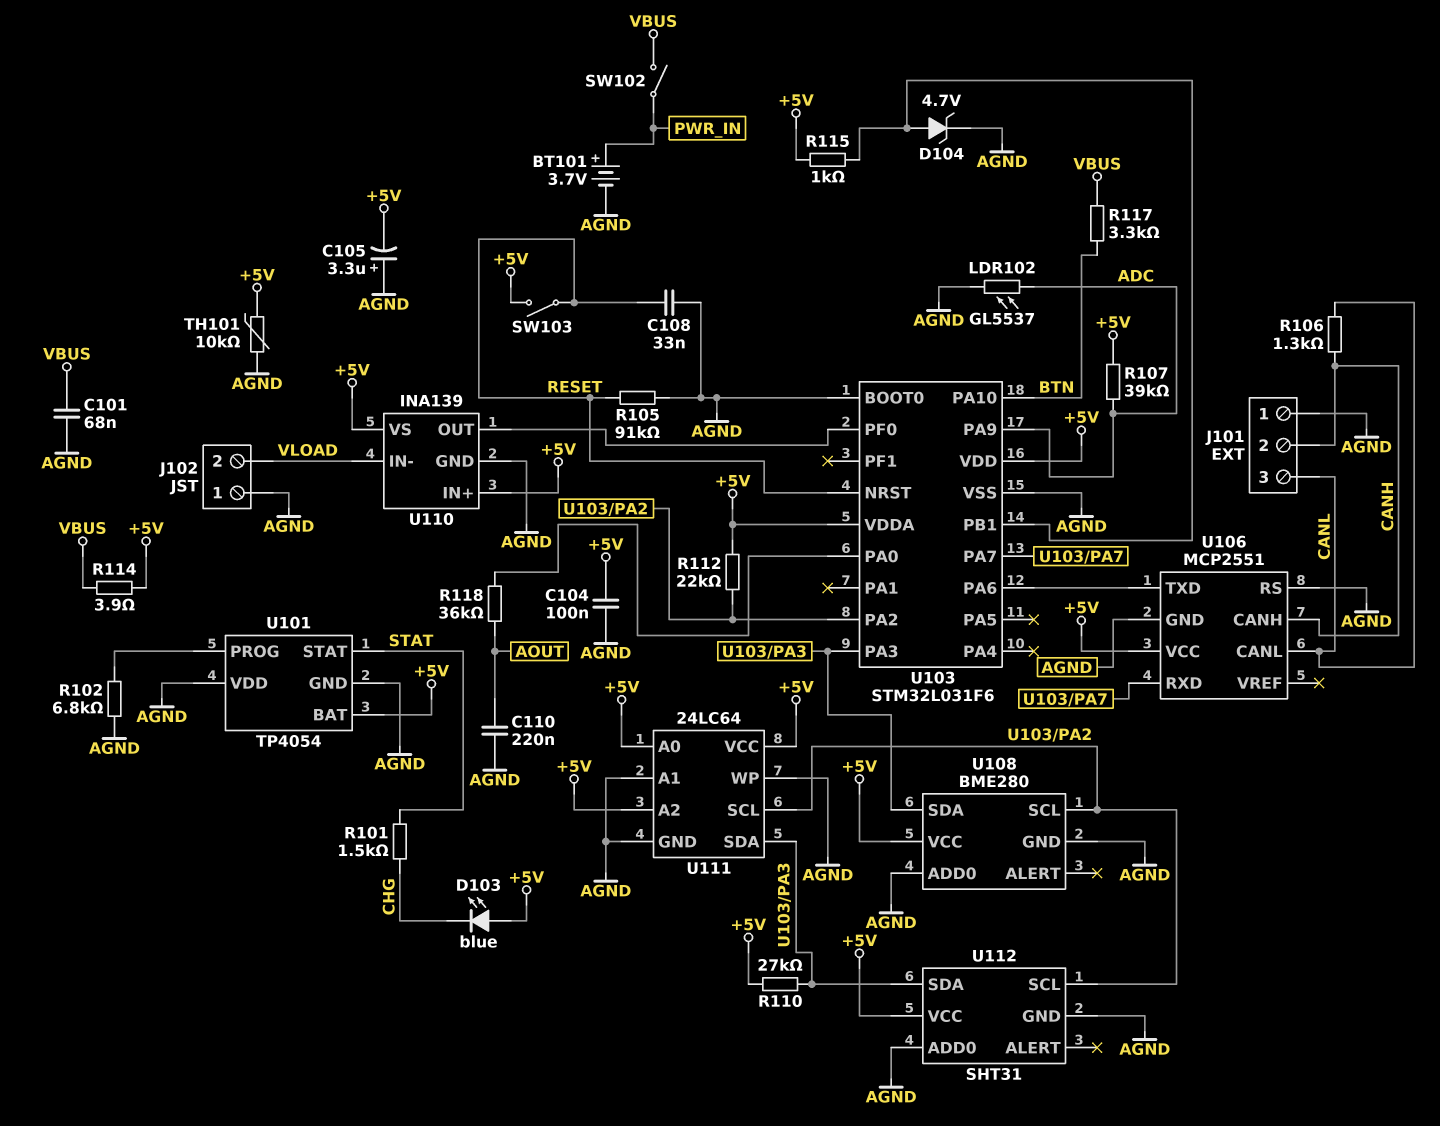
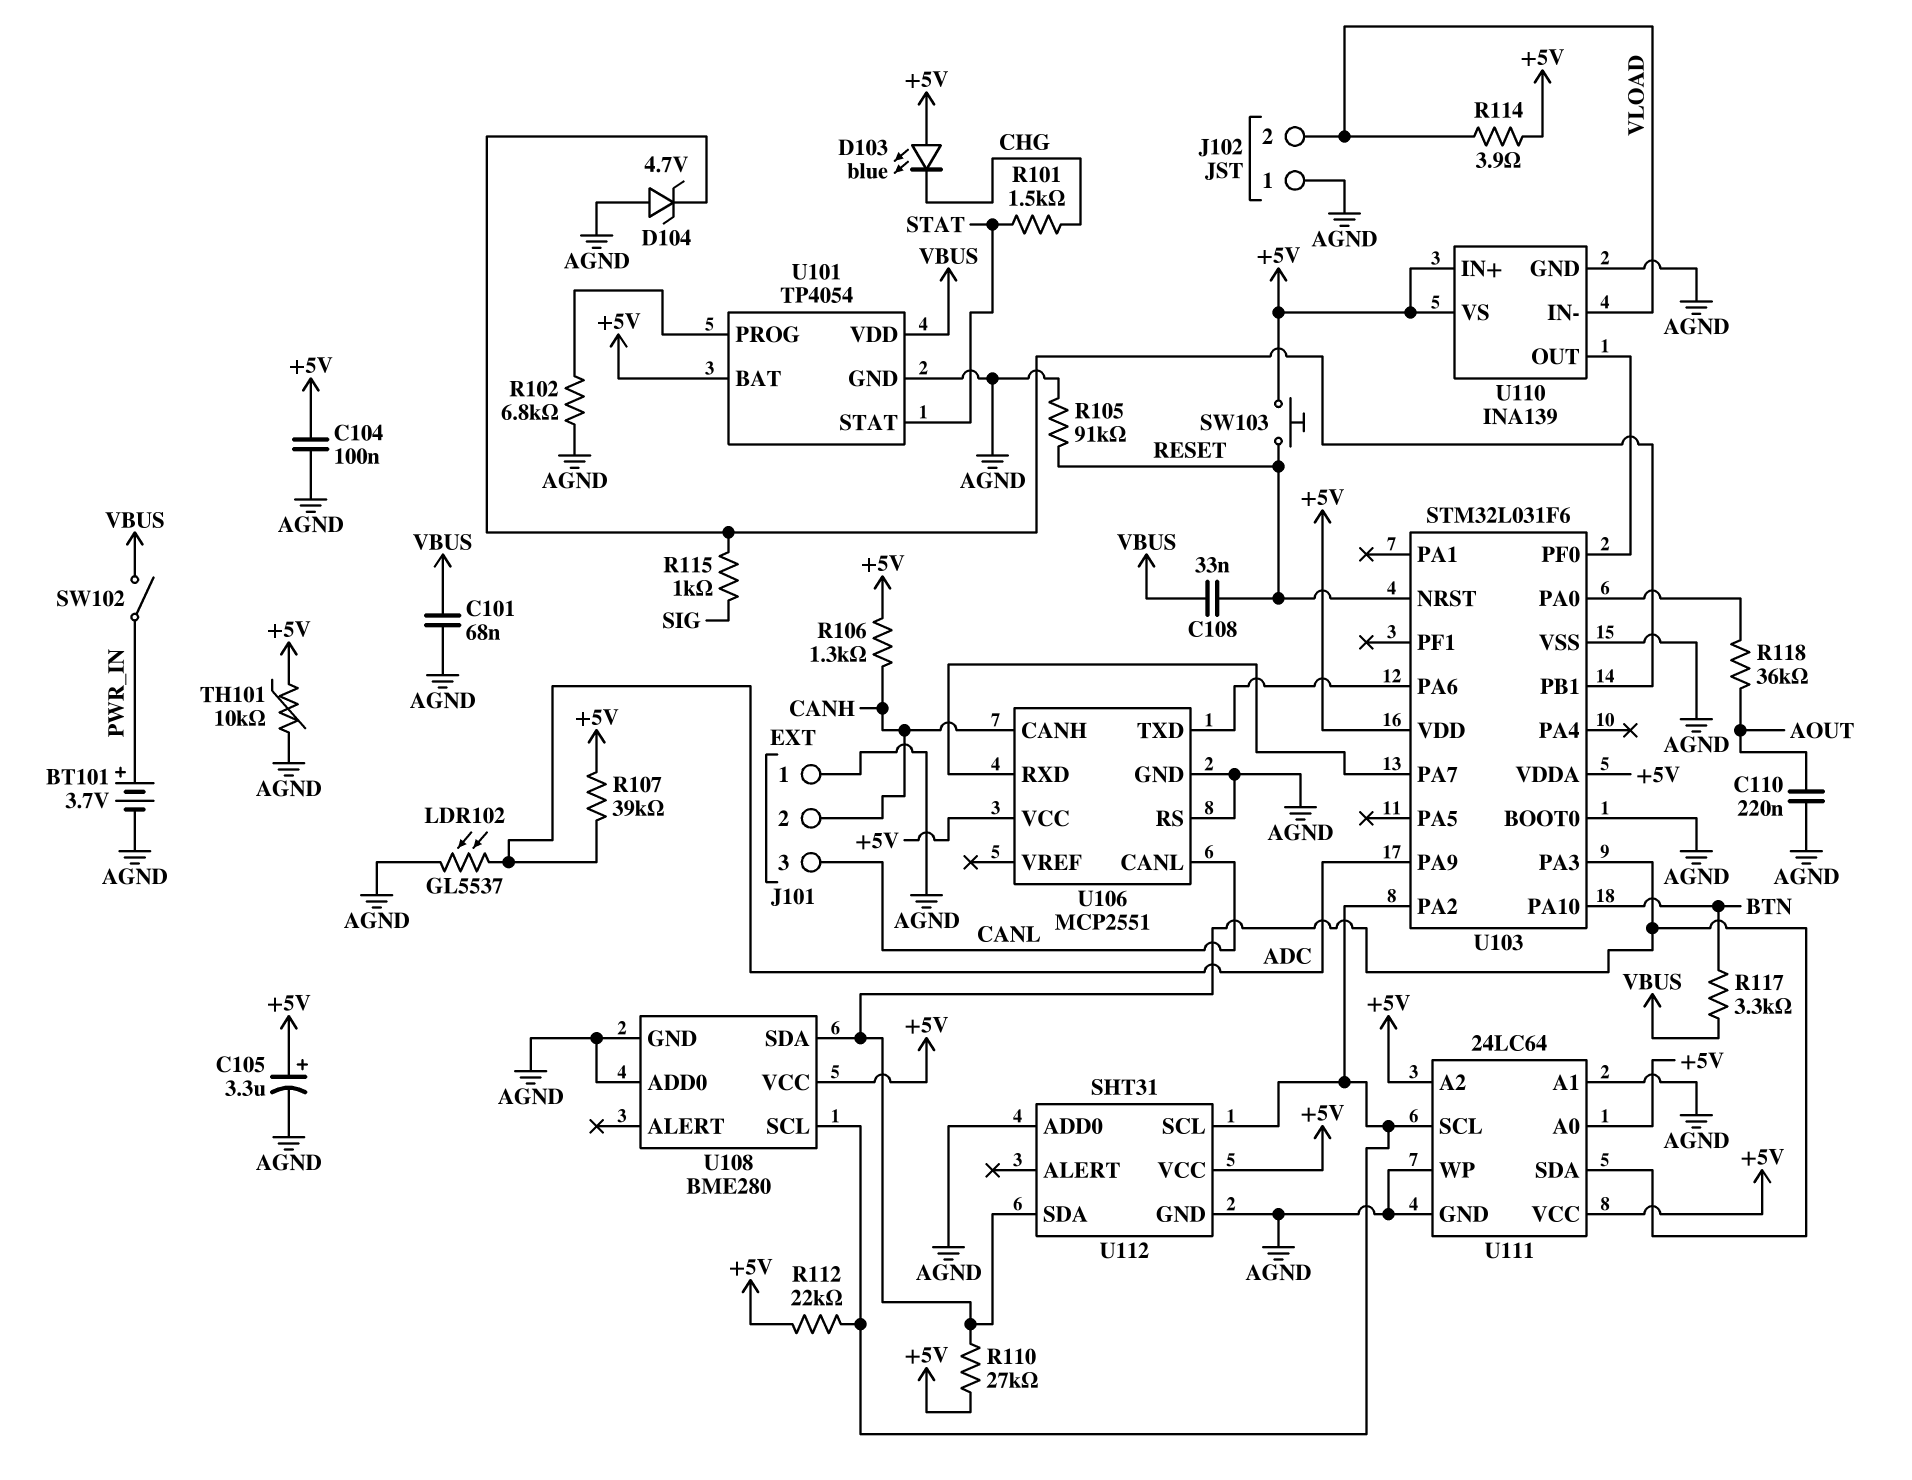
C105: 3.3uF (plus AGND, minus +5V) -> 3.3uF (plus +5V, minus AGND)
C108: 33nF (AGND, RESET) -> 33nF (RESET, VBUS)
D104: zener 4.7V (A U103/PB1, K AGND) -> zener 4.7V (A AGND, K U103/PB1)
R106: 1.3k (CANH, CANL) -> 1.3k (+5V, CANH)
R114: 3.9 (+5V, VBUS) -> 3.9 (+5V, VLOAD)
R115: 1k (+5V, U103/PB1) -> 1k (SIG, U103/PB1)
SW103: switch (+5V, RESET) -> button (+5V, RESET)
U101 pin VDD: AGND -> VBUS

